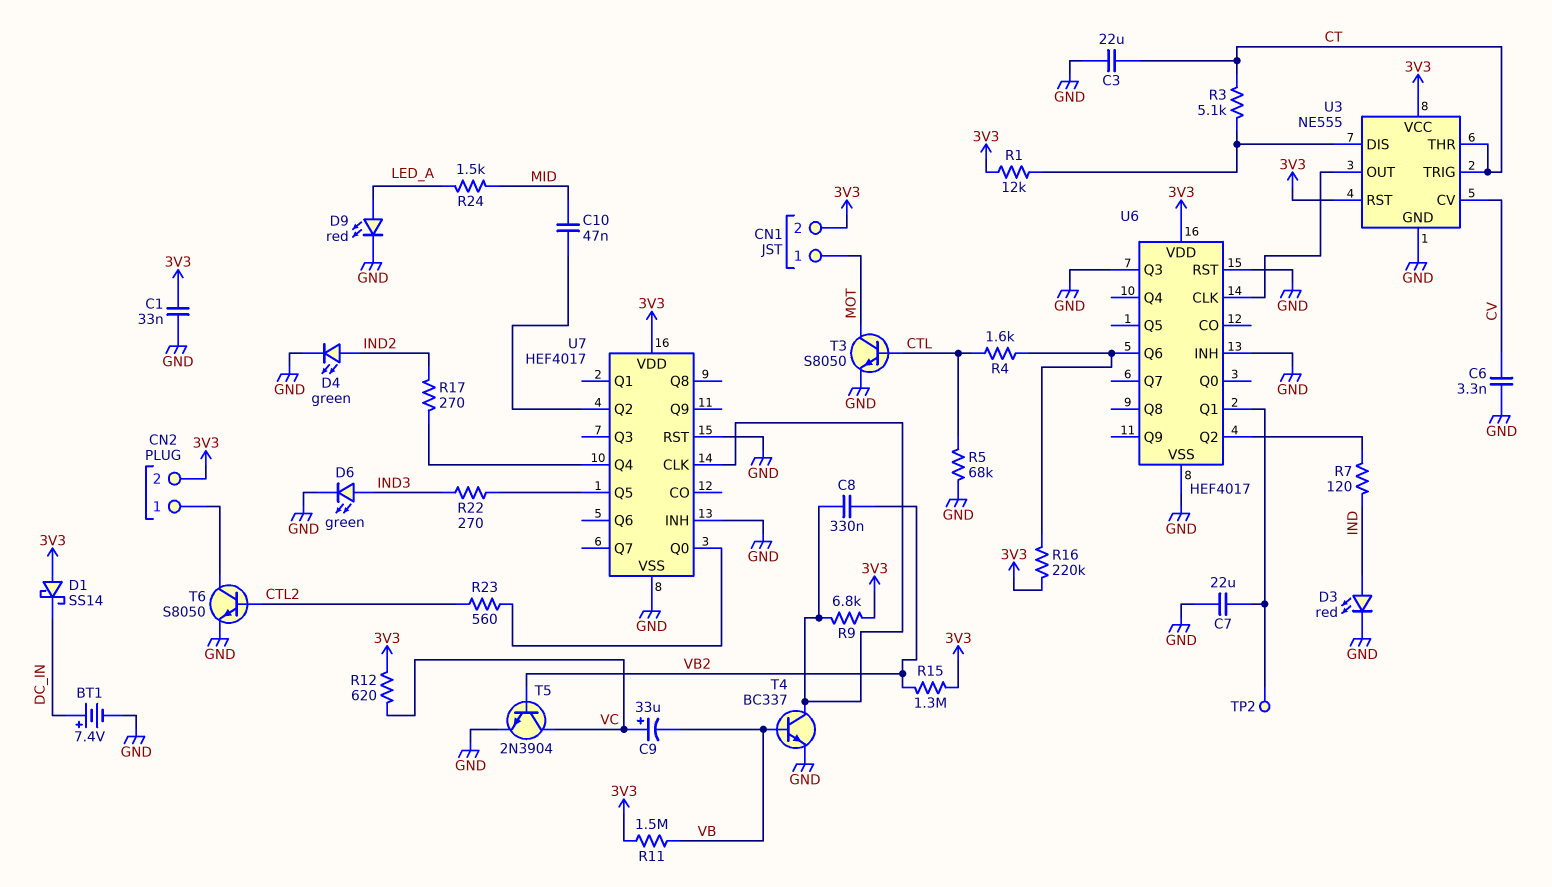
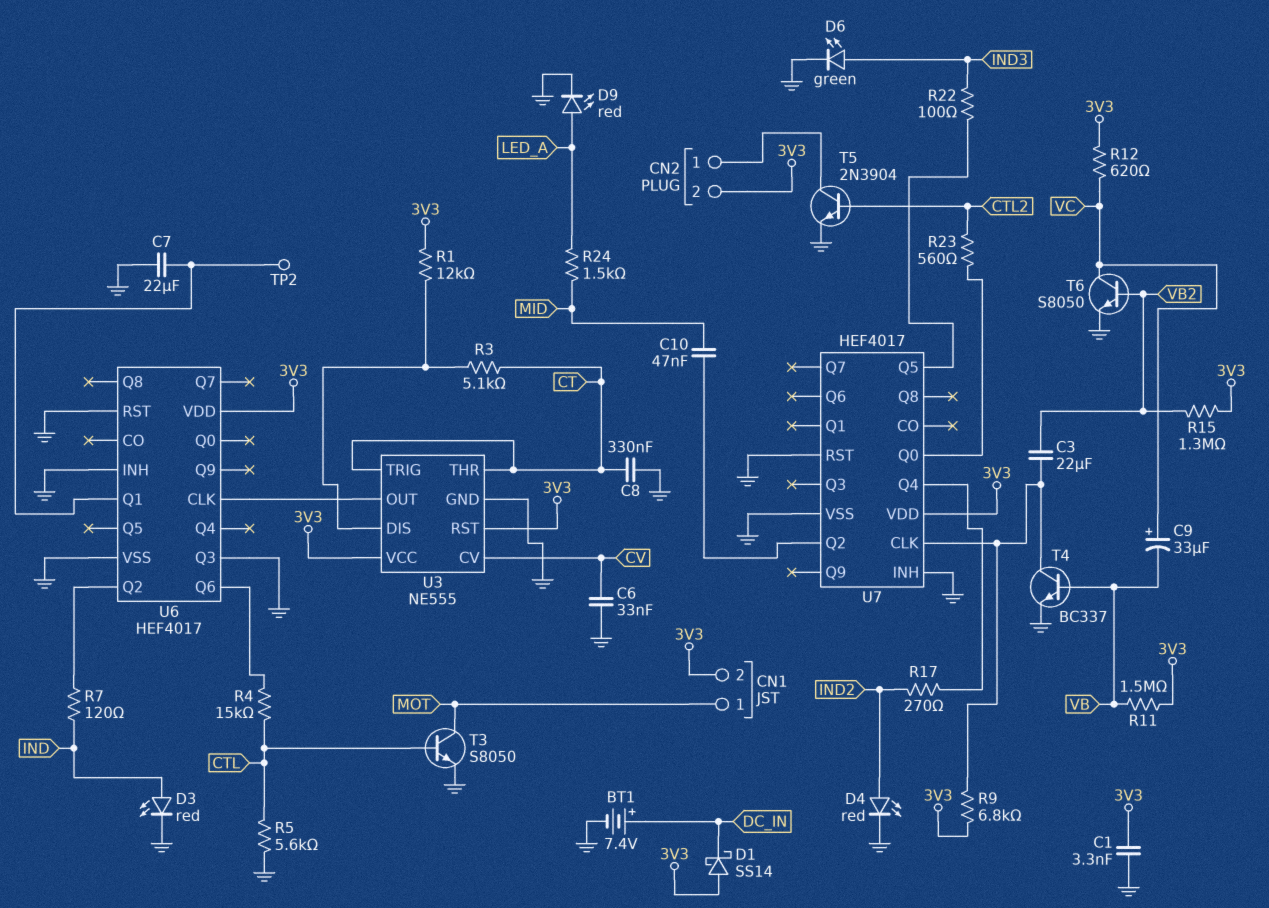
C1: 33nF (3V3, GND) -> 3.3nF (3V3, GND)
C3: 22uF (CT, GND) -> 22uF (U7/CLK, VB2)
C6: 3.3nF (CV, GND) -> 33nF (CV, GND)
C8: 330nF (U7/CLK, VB2) -> 330nF (CT, GND)
D4: LED green (A IND2, K GND) -> LED red (A IND2, K GND)
R4: 1.6k (CTL, U6/Q6) -> 15k (CTL, U6/Q6)
R5: 68k (CTL, GND) -> 5.6k (CTL, GND)
R16: 220k (3V3, U6/Q6) -> none
R22: 270 (IND3, U7/Q5) -> 100 (IND3, U7/Q5)
T5: NPN 2N3904 (B VB2, C VC, E GND) -> NPN 2N3904 (B CTL2, C CN2/1, E GND)
T6: NPN S8050 (B CTL2, C CN2/1, E GND) -> NPN S8050 (B VB2, C VC, E GND)

